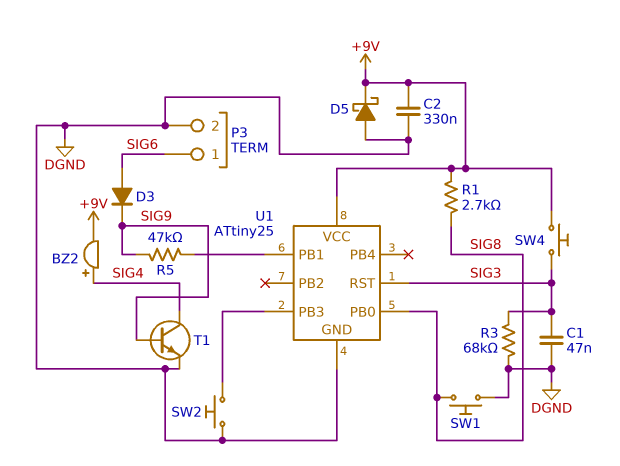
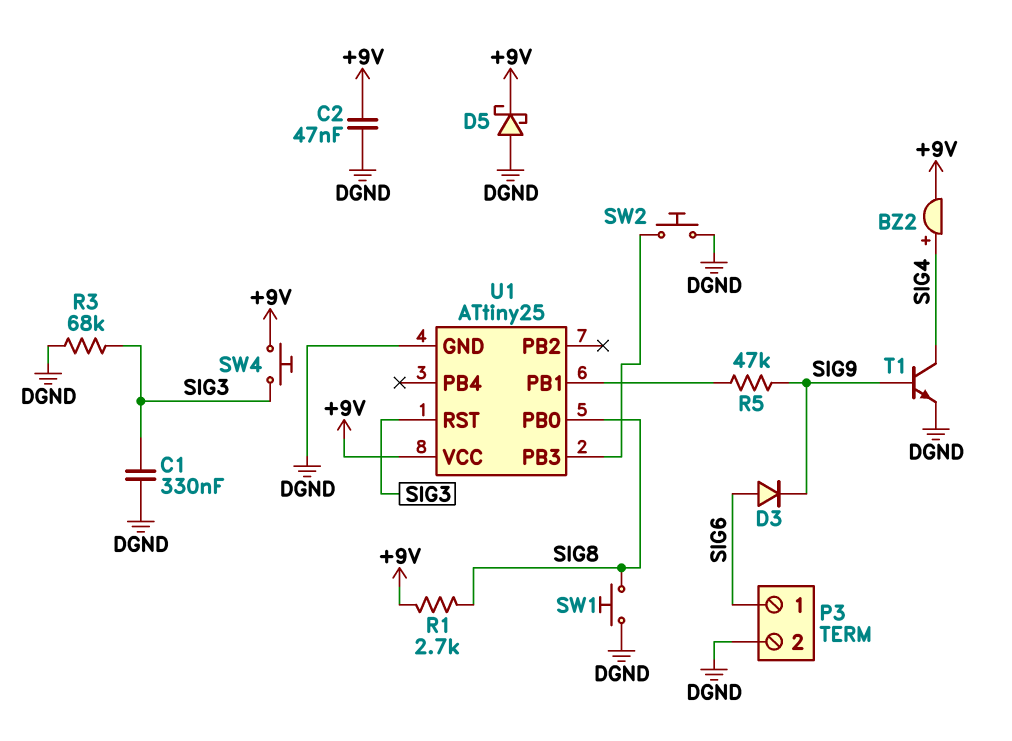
C1: 47nF (DGND, SIG3) -> 330nF (DGND, SIG3)
C2: 330nF (+9V, DGND) -> 47nF (+9V, DGND)

